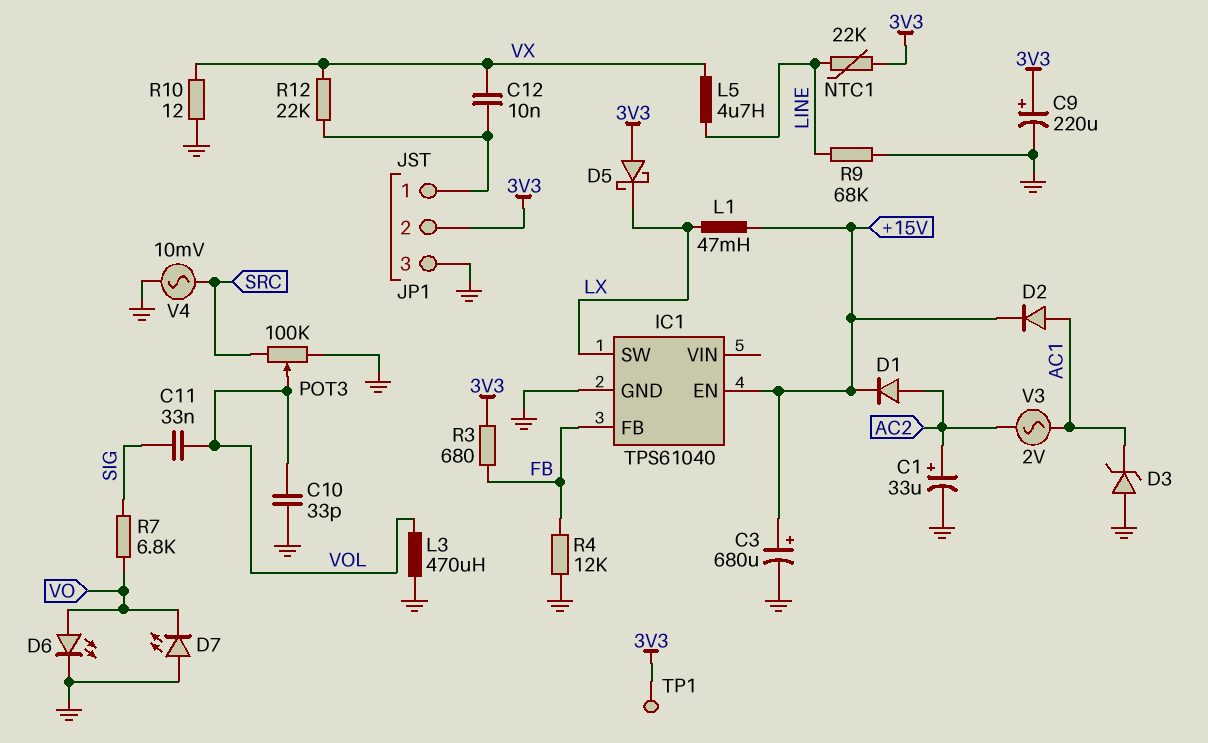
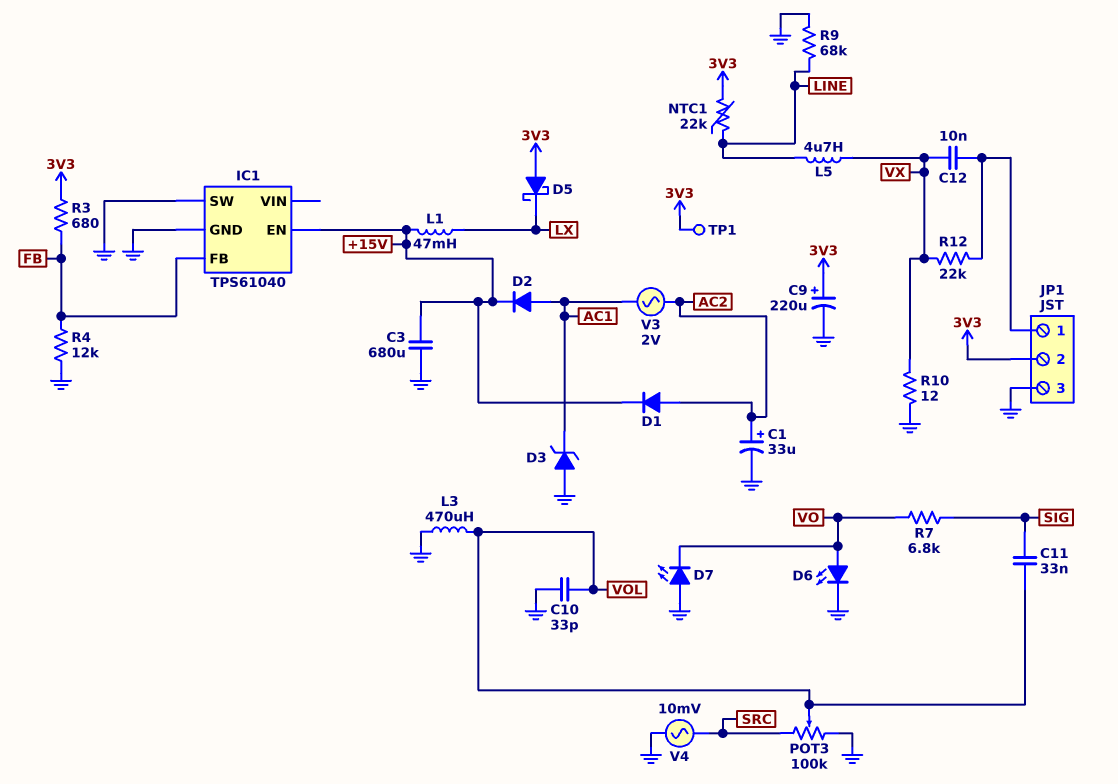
C3: 680uF (plus +15V, minus GND) -> 680uF (+15V, GND)
IC1 pin SW: LX -> GND

